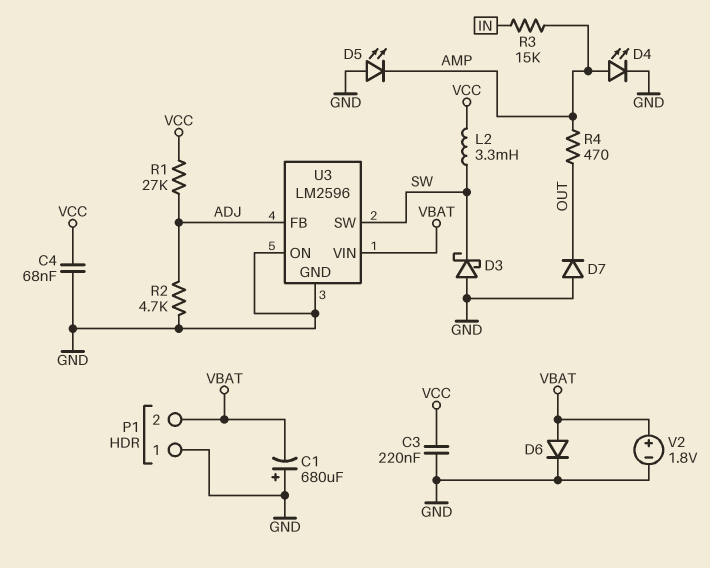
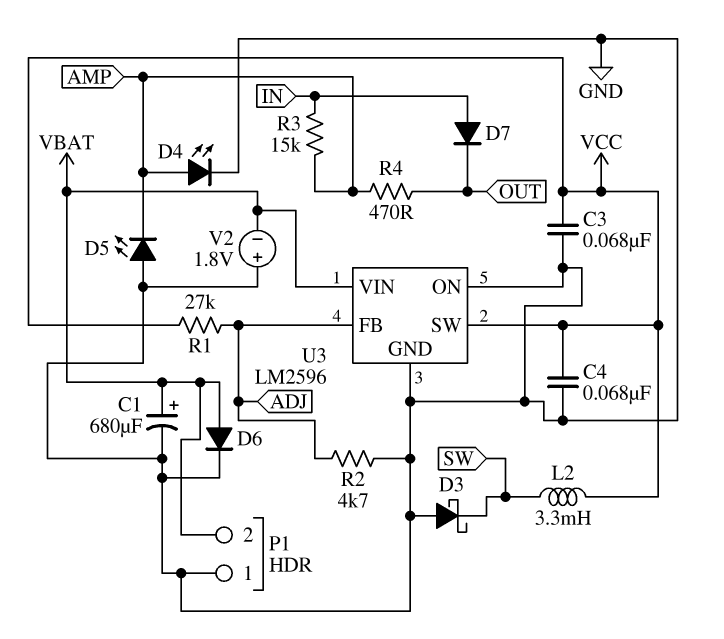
C1: 680uF (plus GND, minus VBAT) -> 680uF (plus VBAT, minus GND)
C3: 220nF (GND, VCC) -> 68nF (GND, VCC)
D7: diode (A GND, K OUT) -> diode (A IN, K OUT)
U3 pin SW: SW -> VCC
V2: 1.8V (plus VBAT, minus GND) -> 1.8V (plus GND, minus VBAT)

